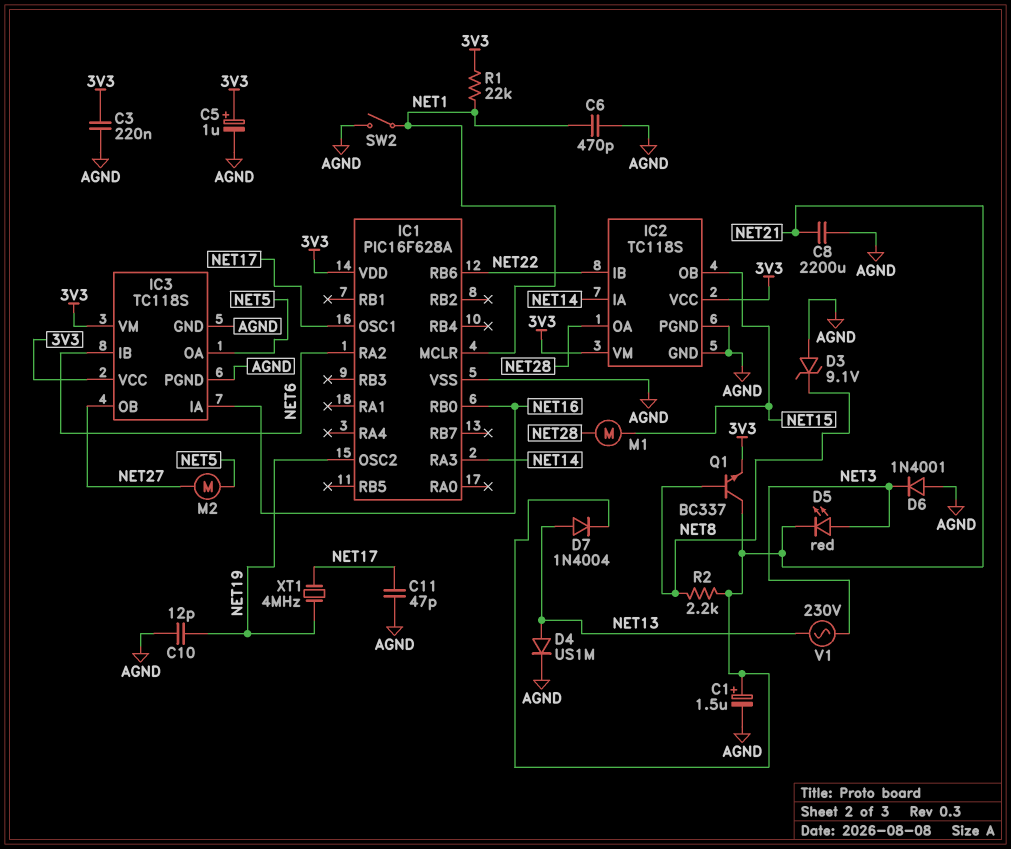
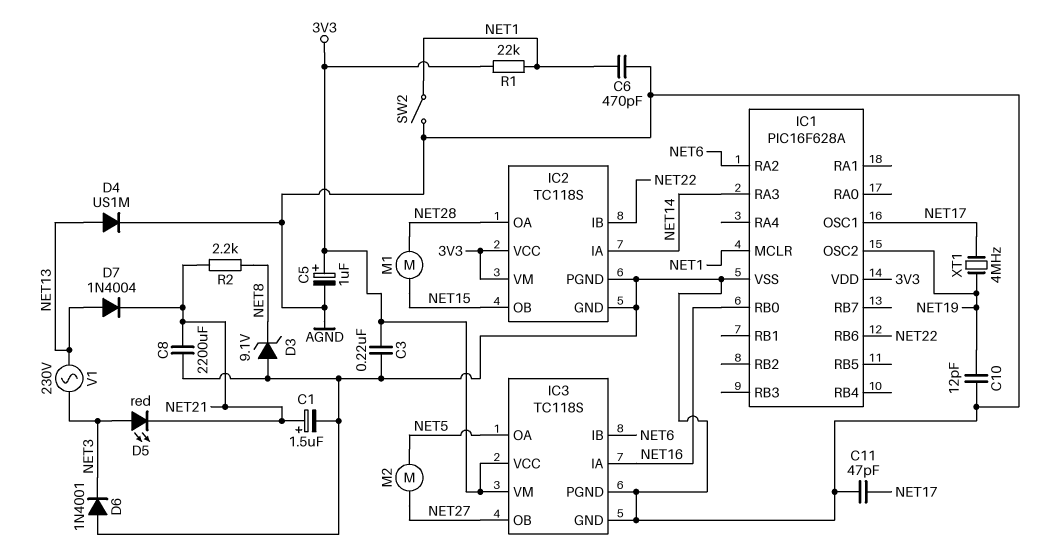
Q1: NPN BC337 (B NET8, C NET21, E 3V3) -> none

